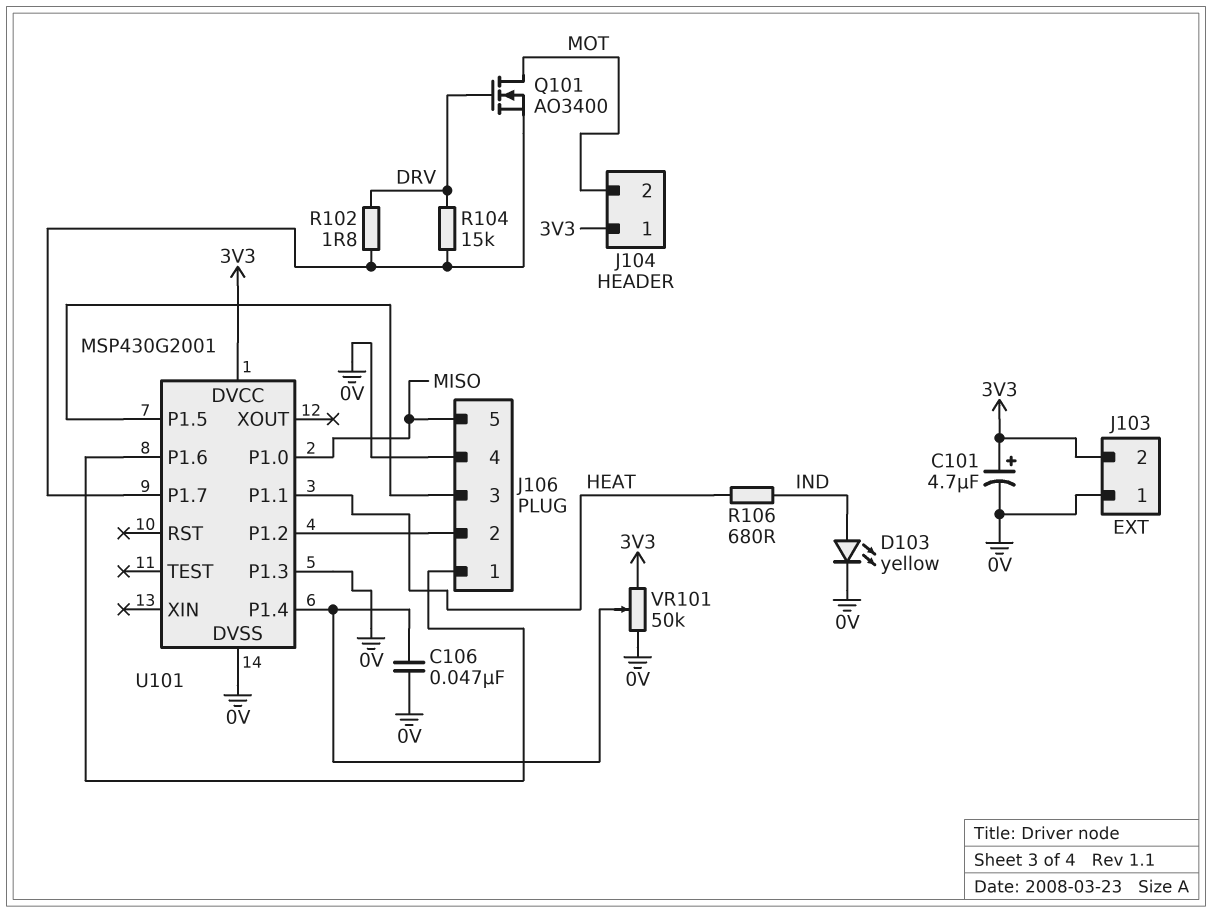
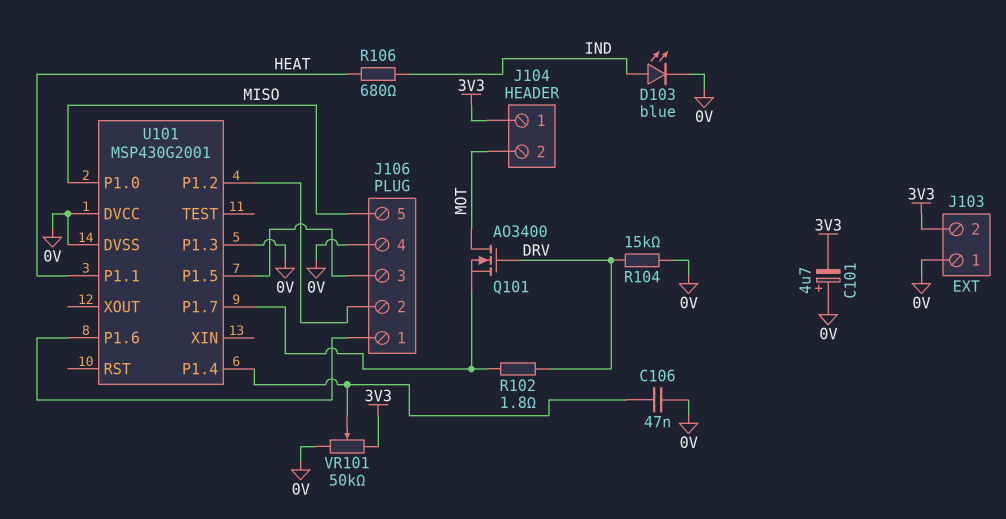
C101: 4.7uF (plus 3V3, minus 0V) -> 4.7uF (plus 0V, minus 3V3)
D103: LED yellow (A IND, K 0V) -> LED blue (A IND, K 0V)
R104: 15k (DRV, U101/P1.7) -> 15k (0V, DRV)
U101 pin DVCC: 3V3 -> 0V

